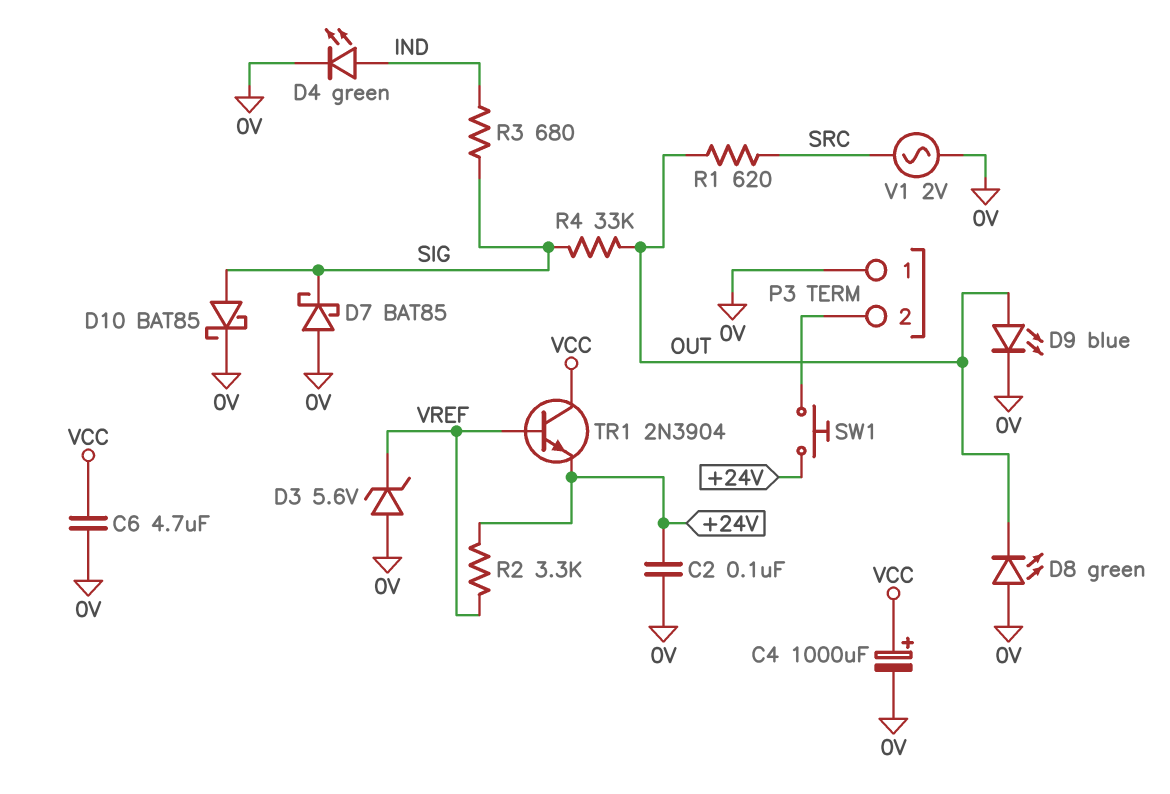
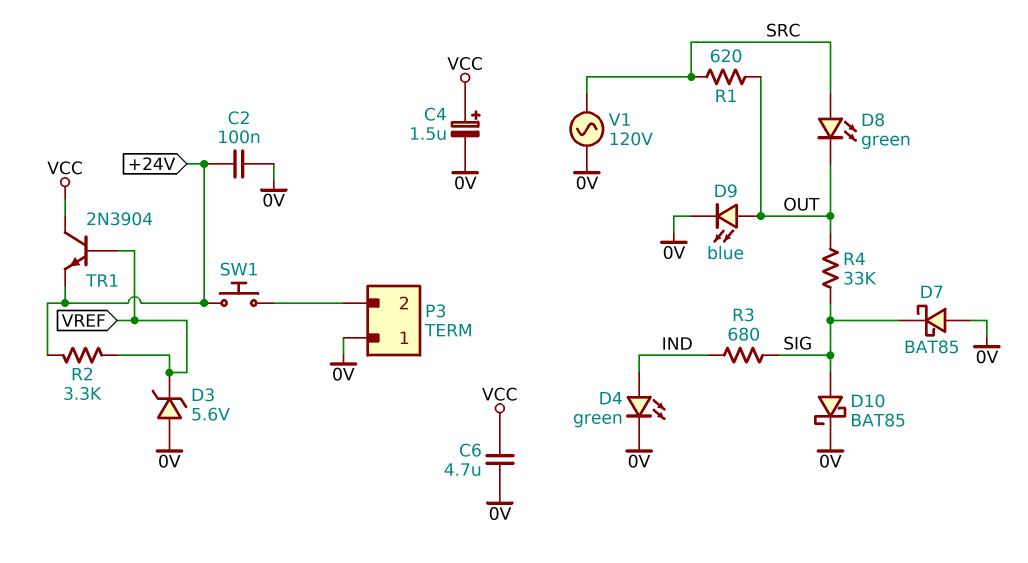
C4: 1000uF (plus VCC, minus 0V) -> 1.5uF (plus VCC, minus 0V)
D8: LED green (A 0V, K OUT) -> LED green (A SRC, K OUT)
V1: AC 2V (0V, SRC) -> AC 120V (0V, SRC)

